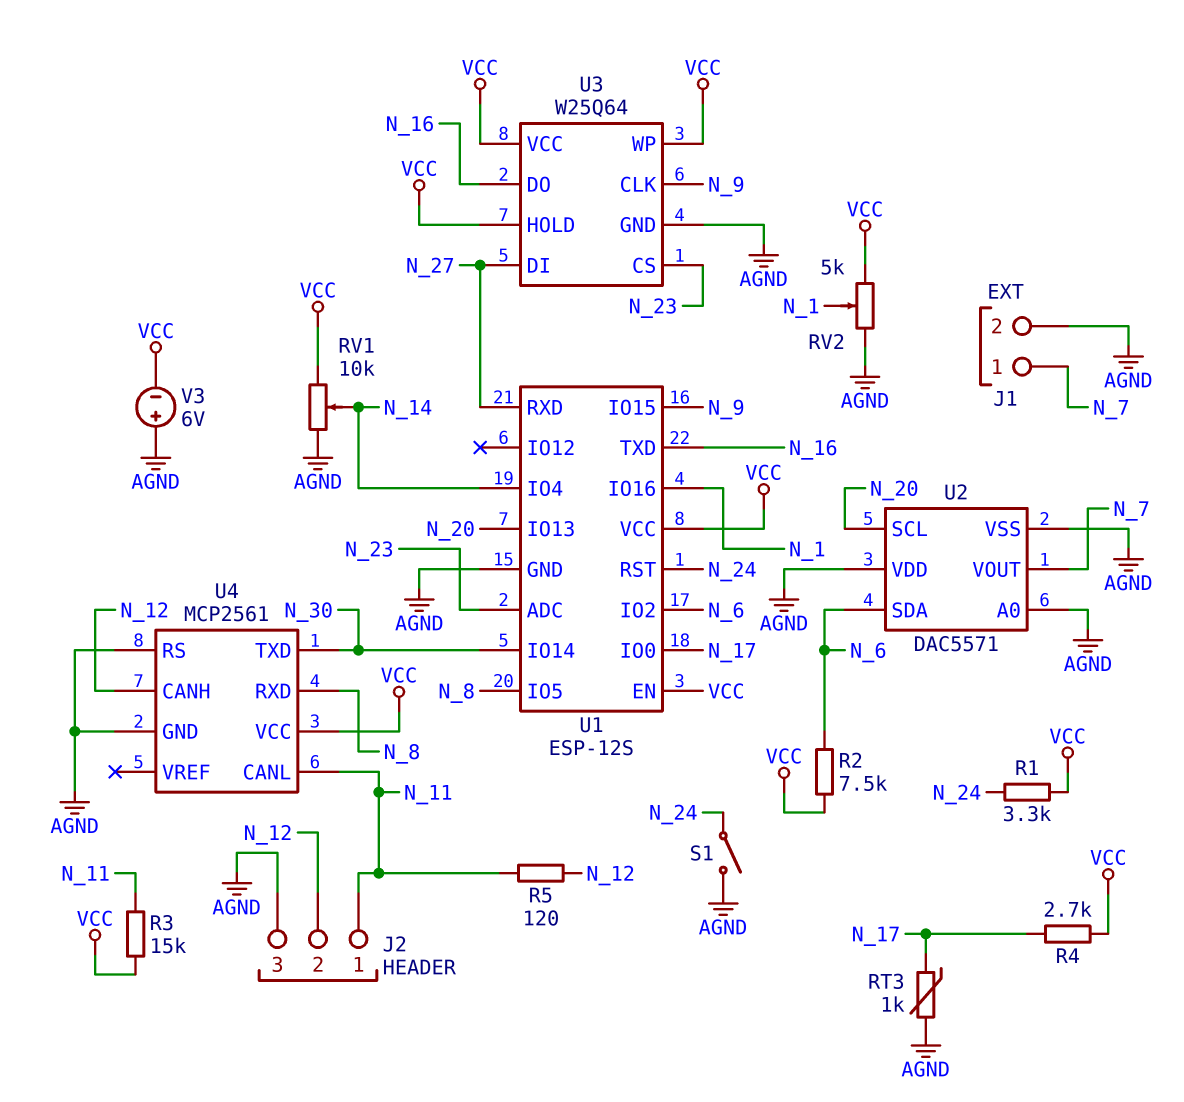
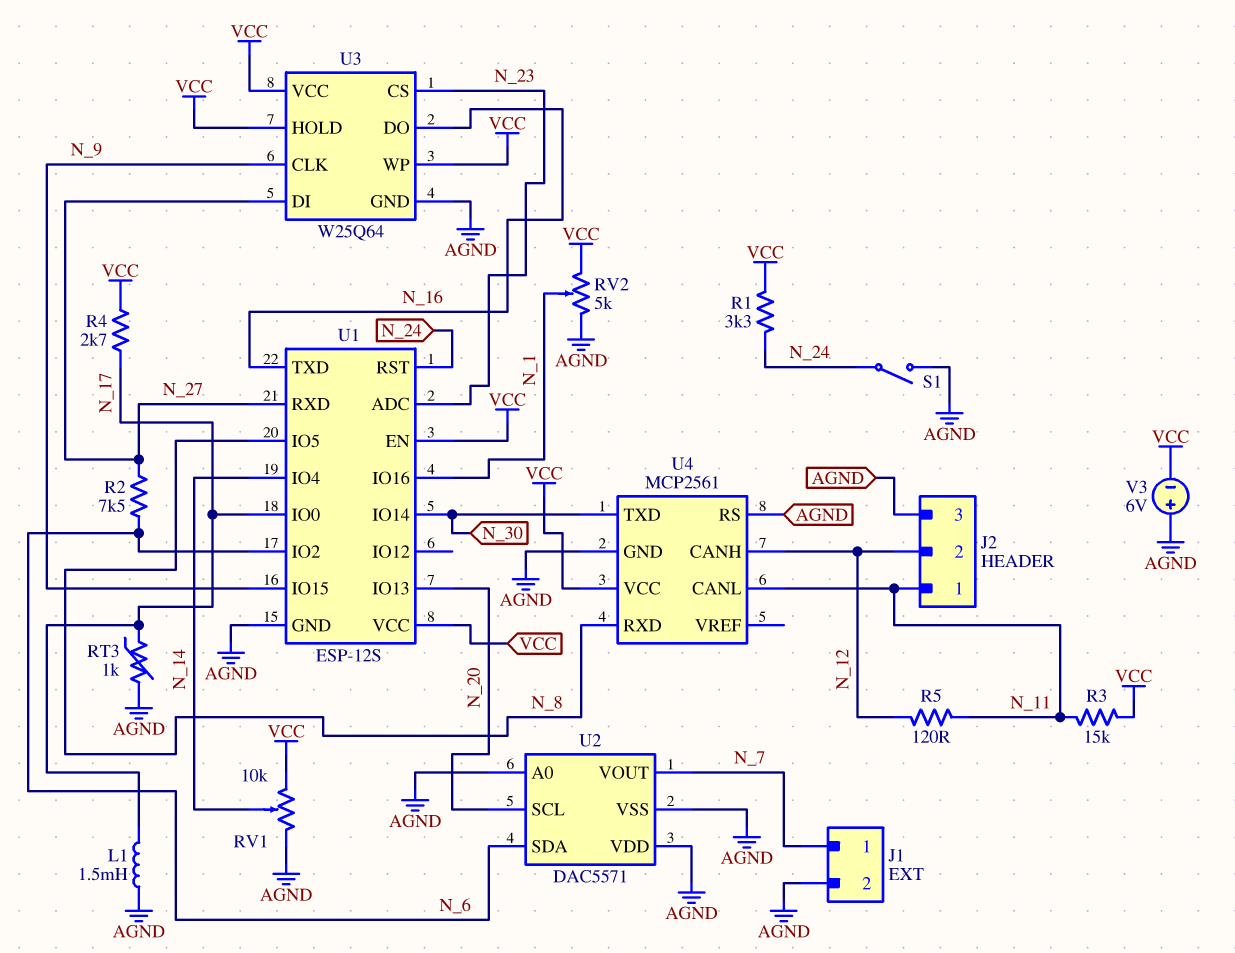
L1: none -> 1.5mH (AGND, N_17)
R2: 7.5k (N_6, VCC) -> 7.5k (N_6, N_27)

